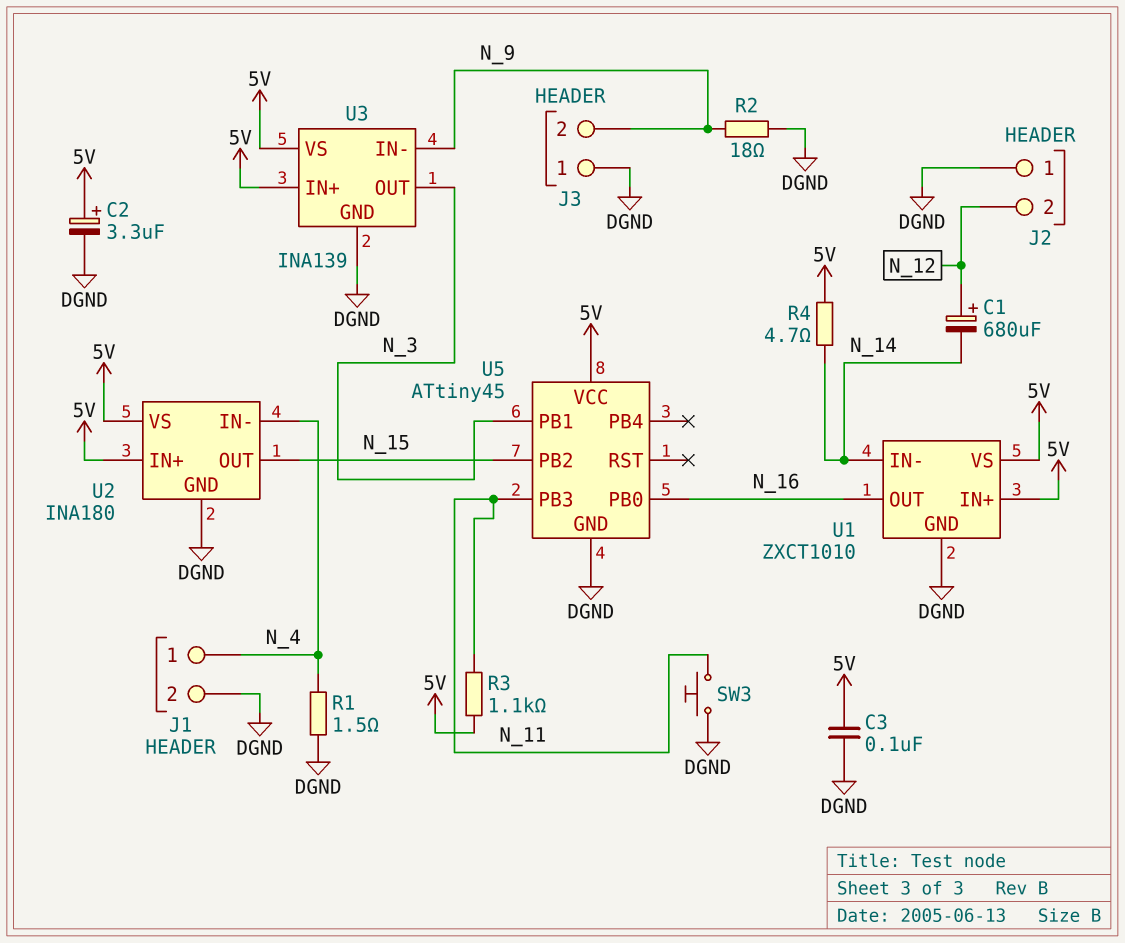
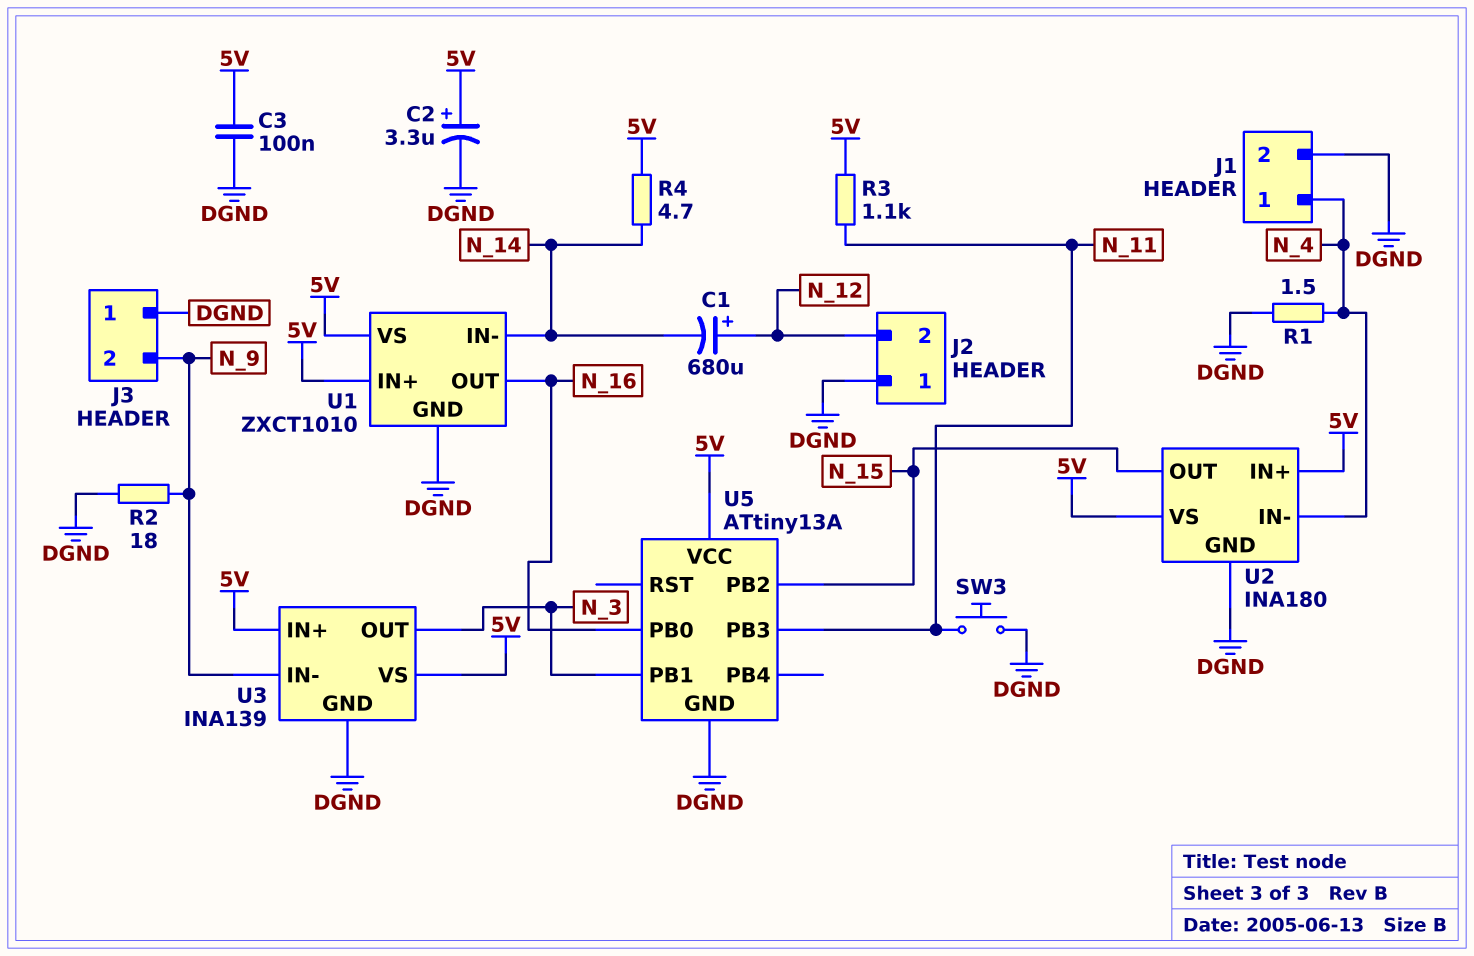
U5: ATtiny45 -> ATtiny13A

